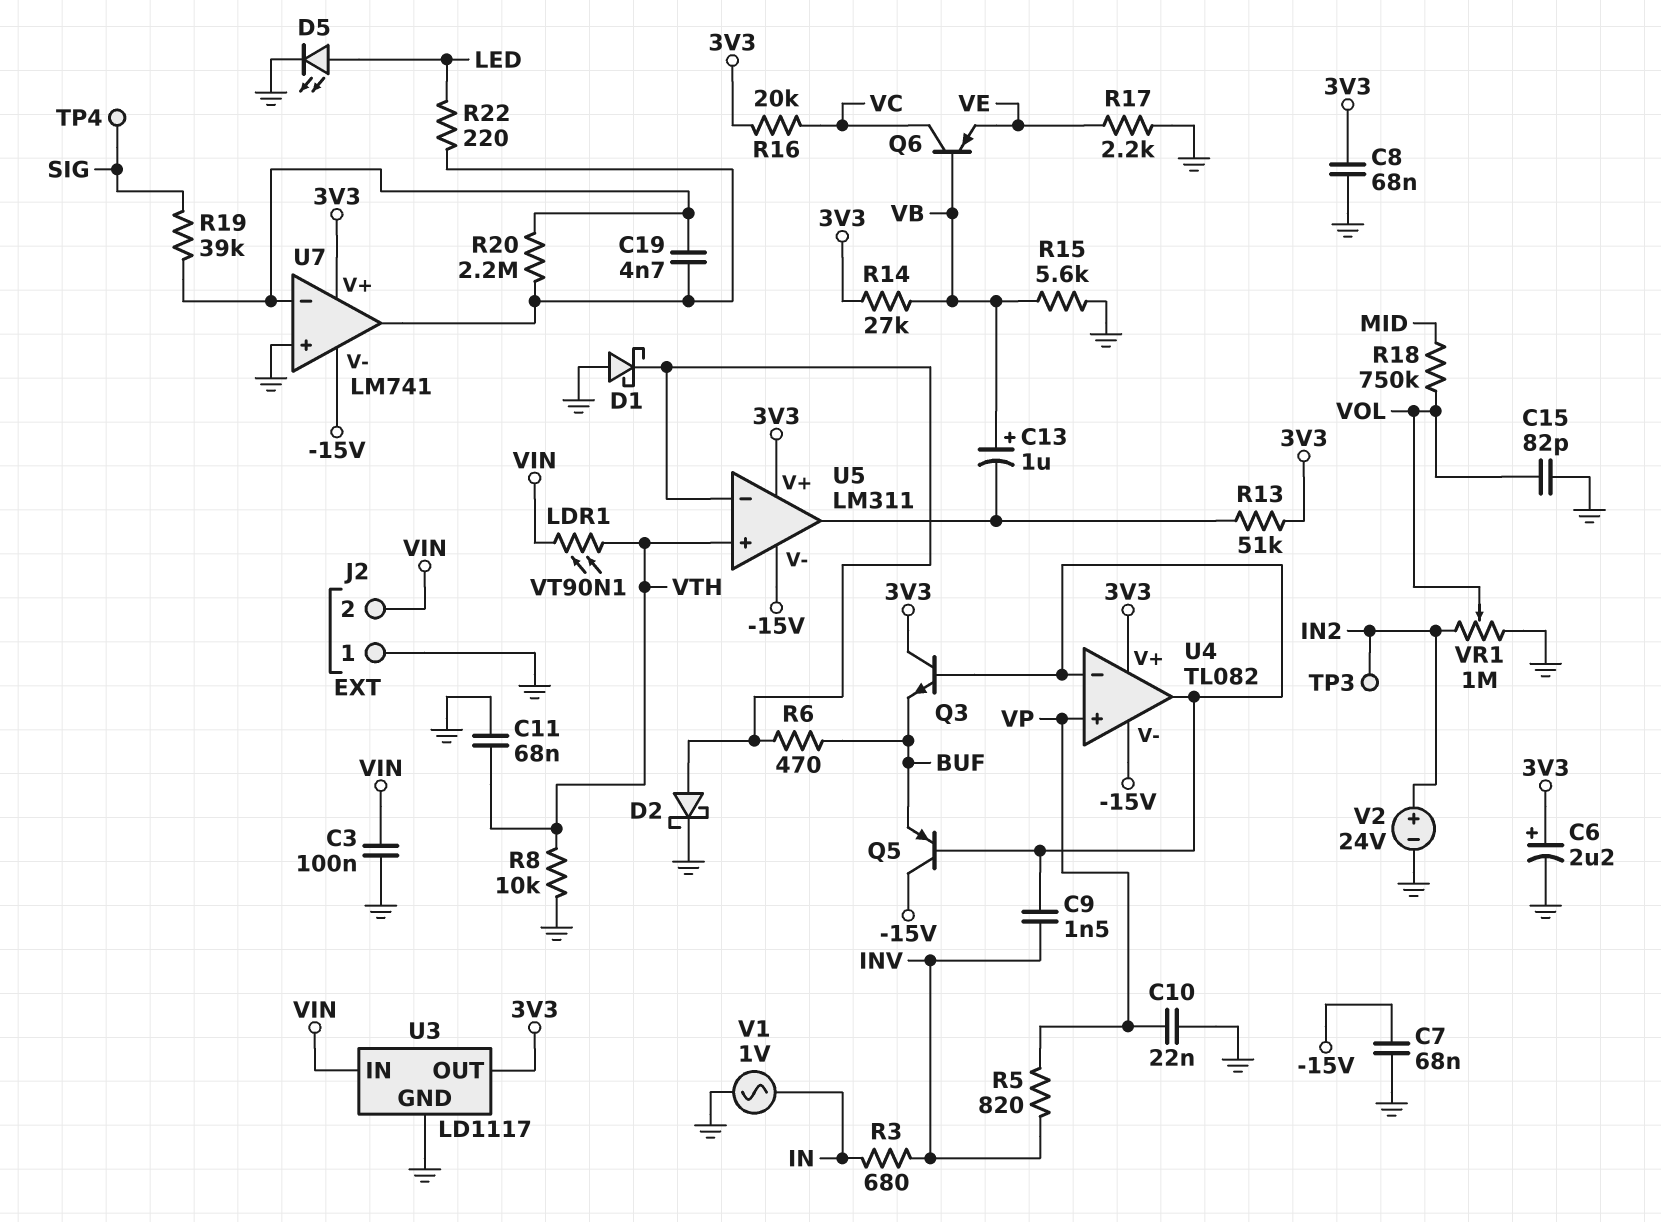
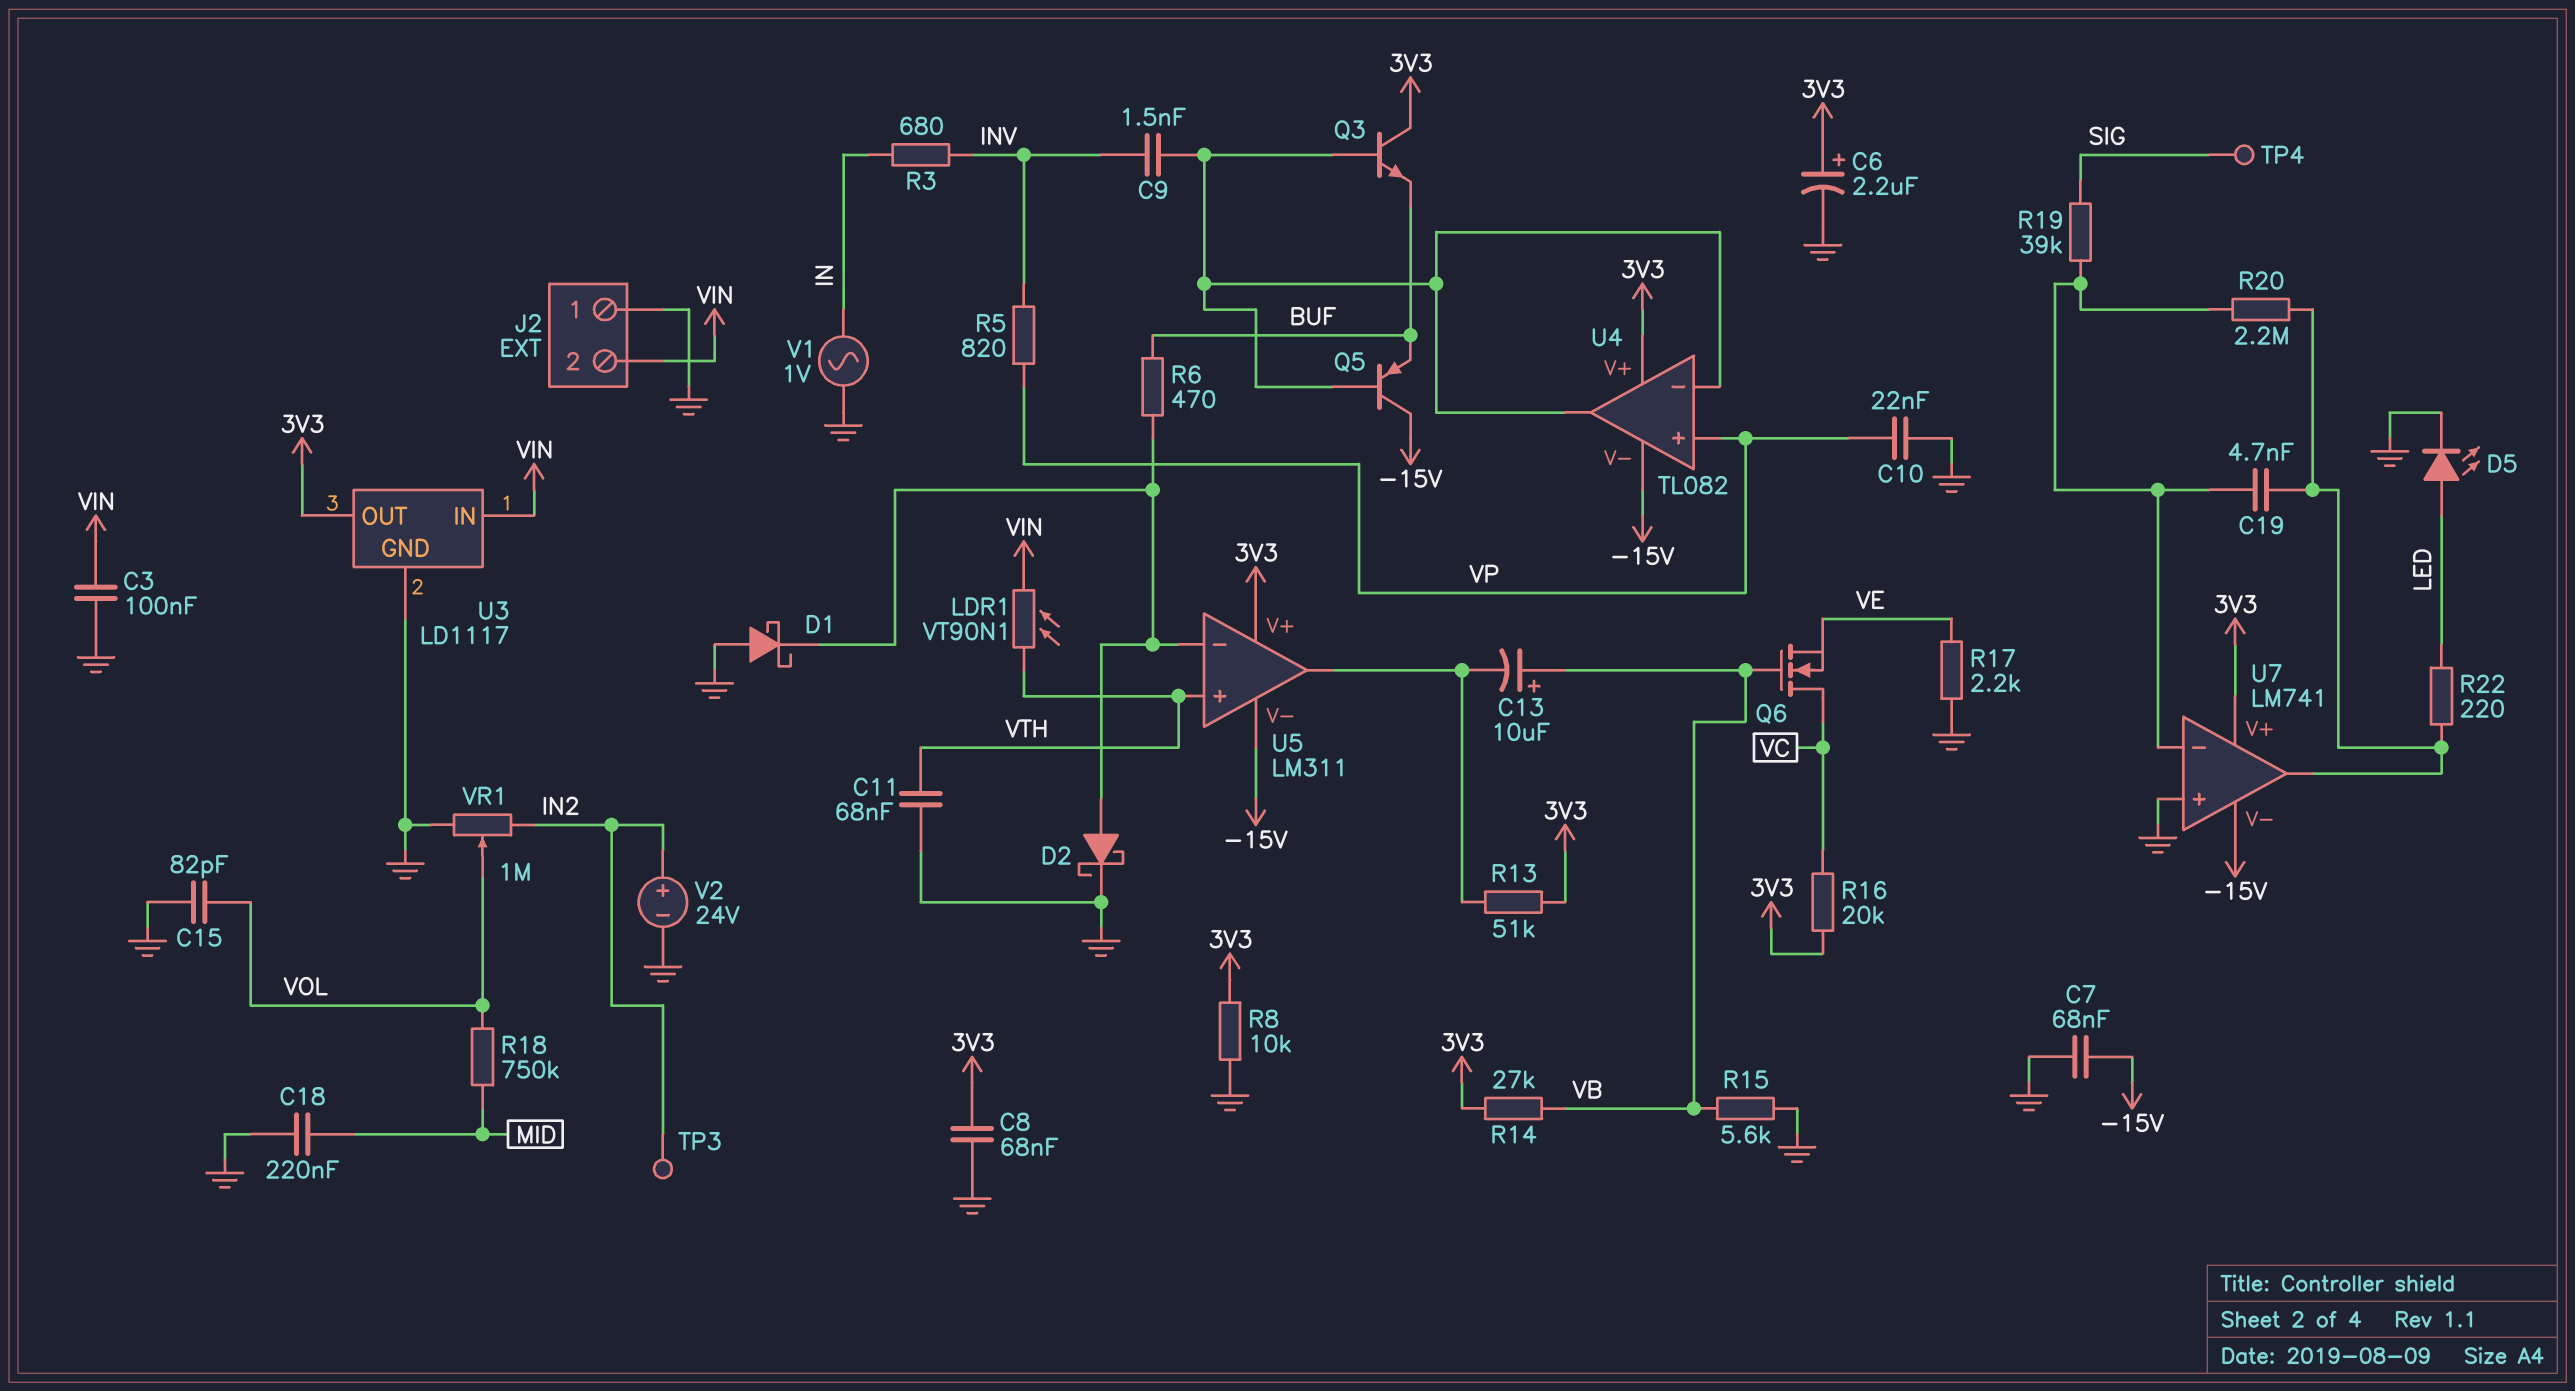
C13: 1uF (plus VB, minus U5/out) -> 10uF (plus VB, minus U5/out)
C18: none -> 220nF (GND, MID)
Q6: PNP (B VB, C VC, E VE) -> NMOS (G VB, D VC, S VE)
R8: 10k (GND, VTH) -> 10k (3V3, GND)

